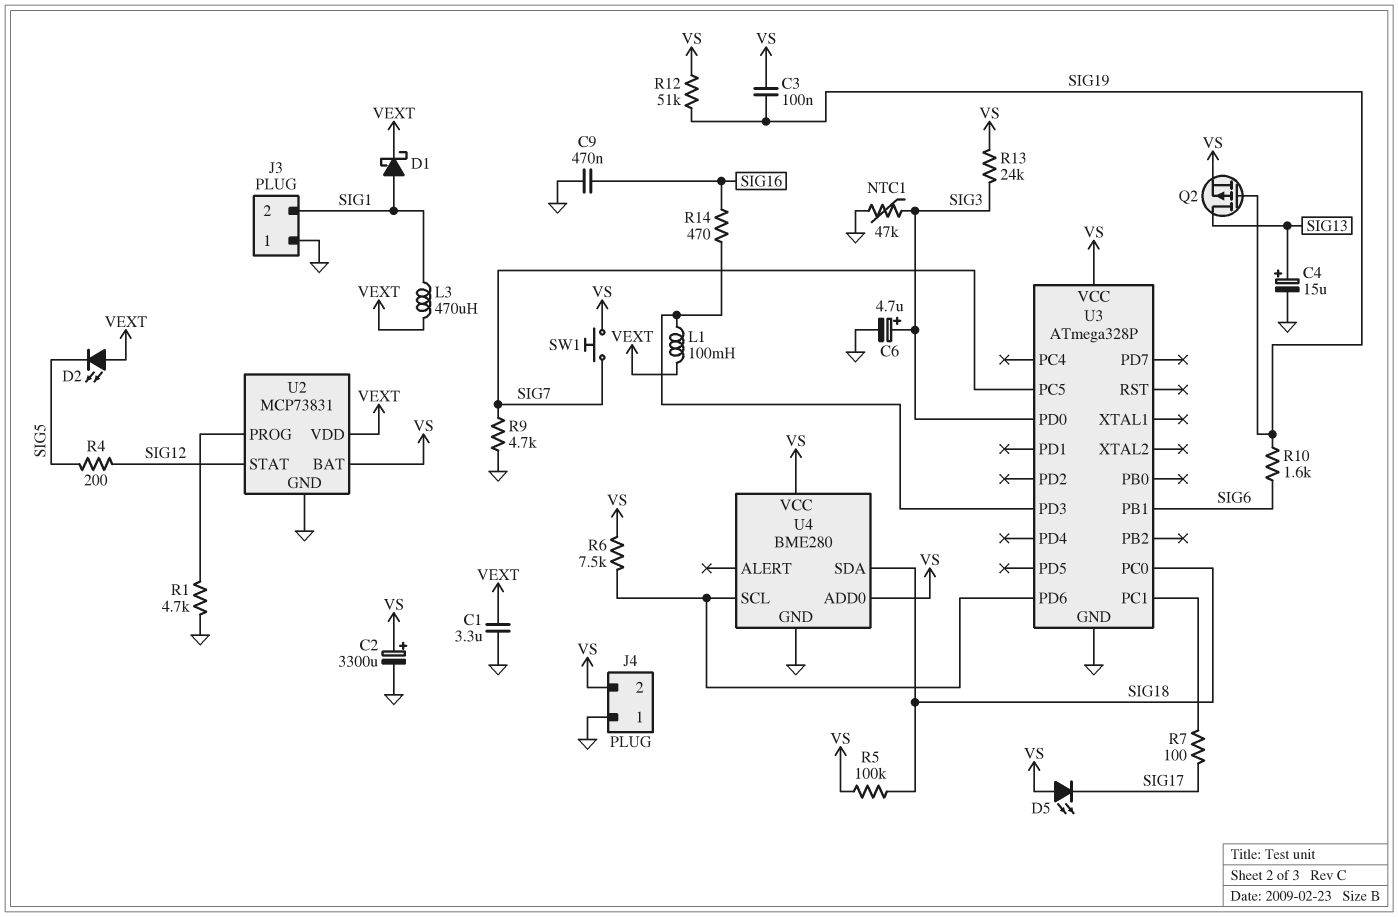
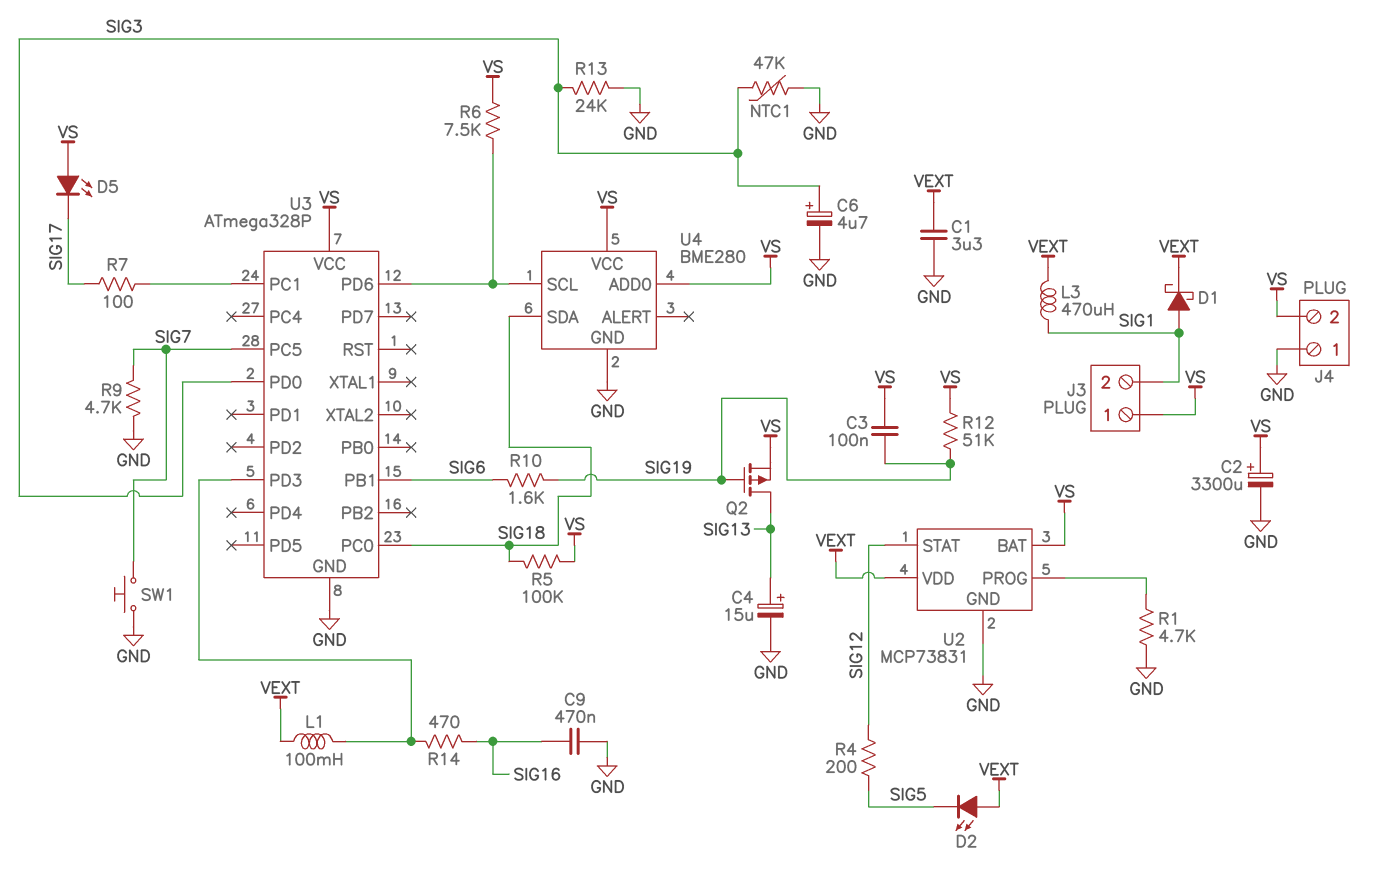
J3 pin 1: GND -> VS
R13: 24k (SIG3, VS) -> 24k (GND, SIG3)
SW1: button (SIG7, VS) -> button (GND, SIG7)

